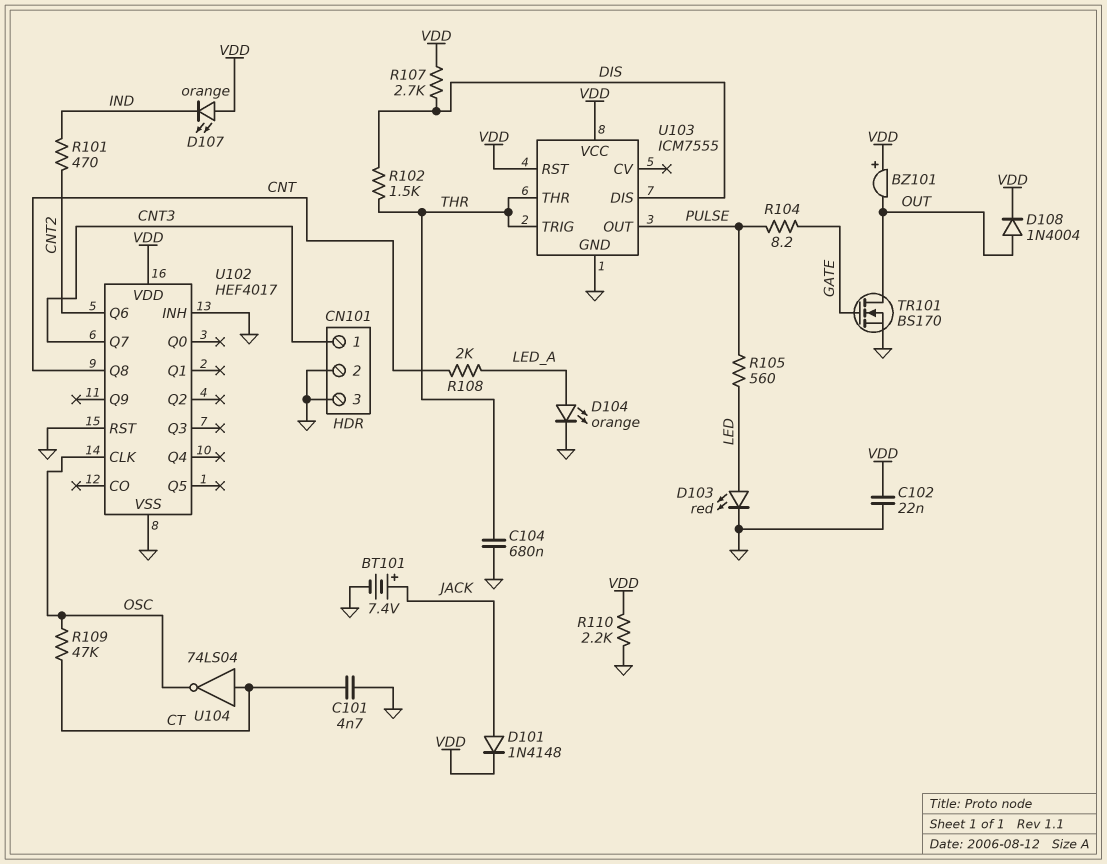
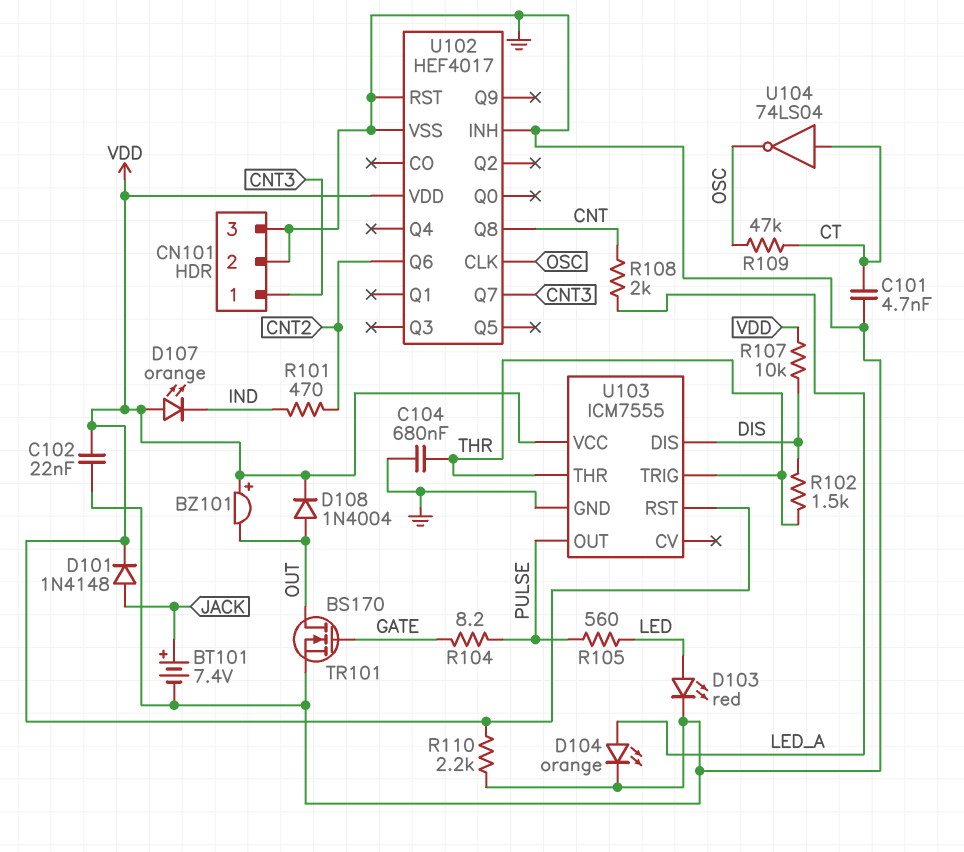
R107: 2.7k (DIS, VDD) -> 10k (DIS, VDD)

